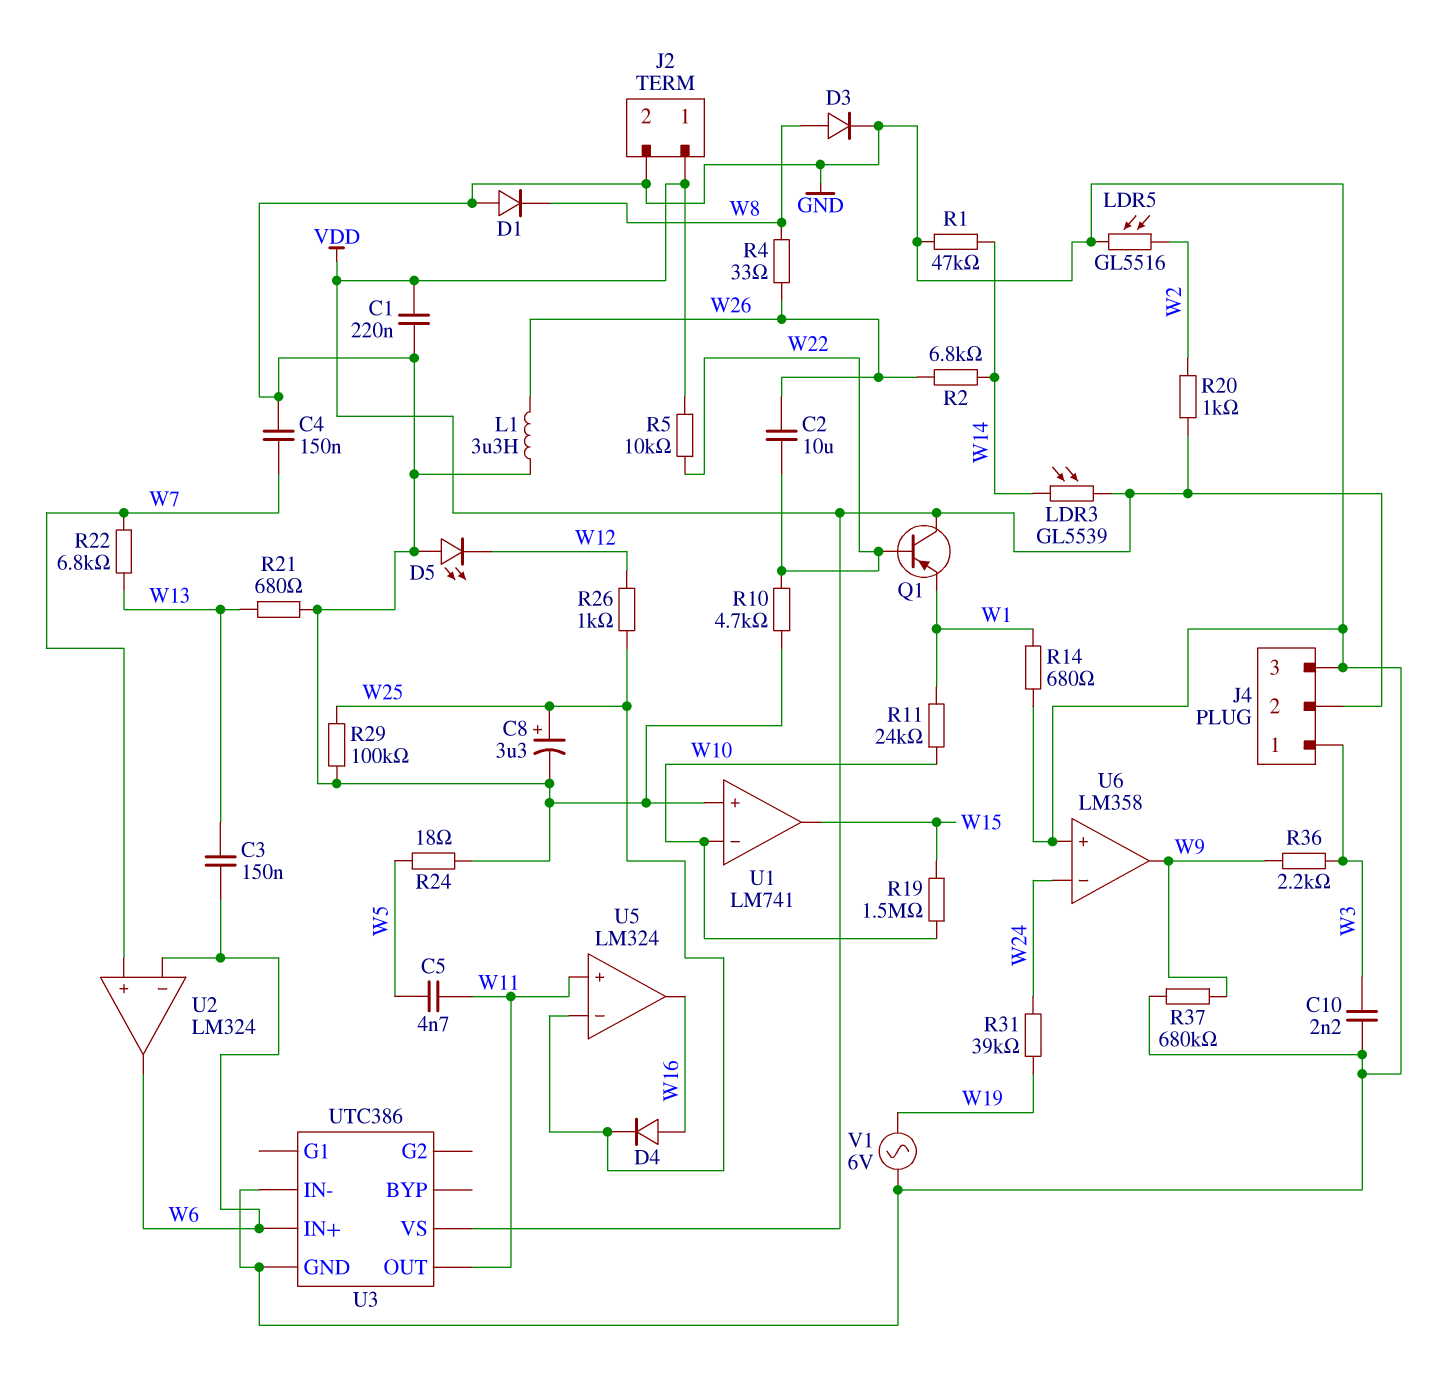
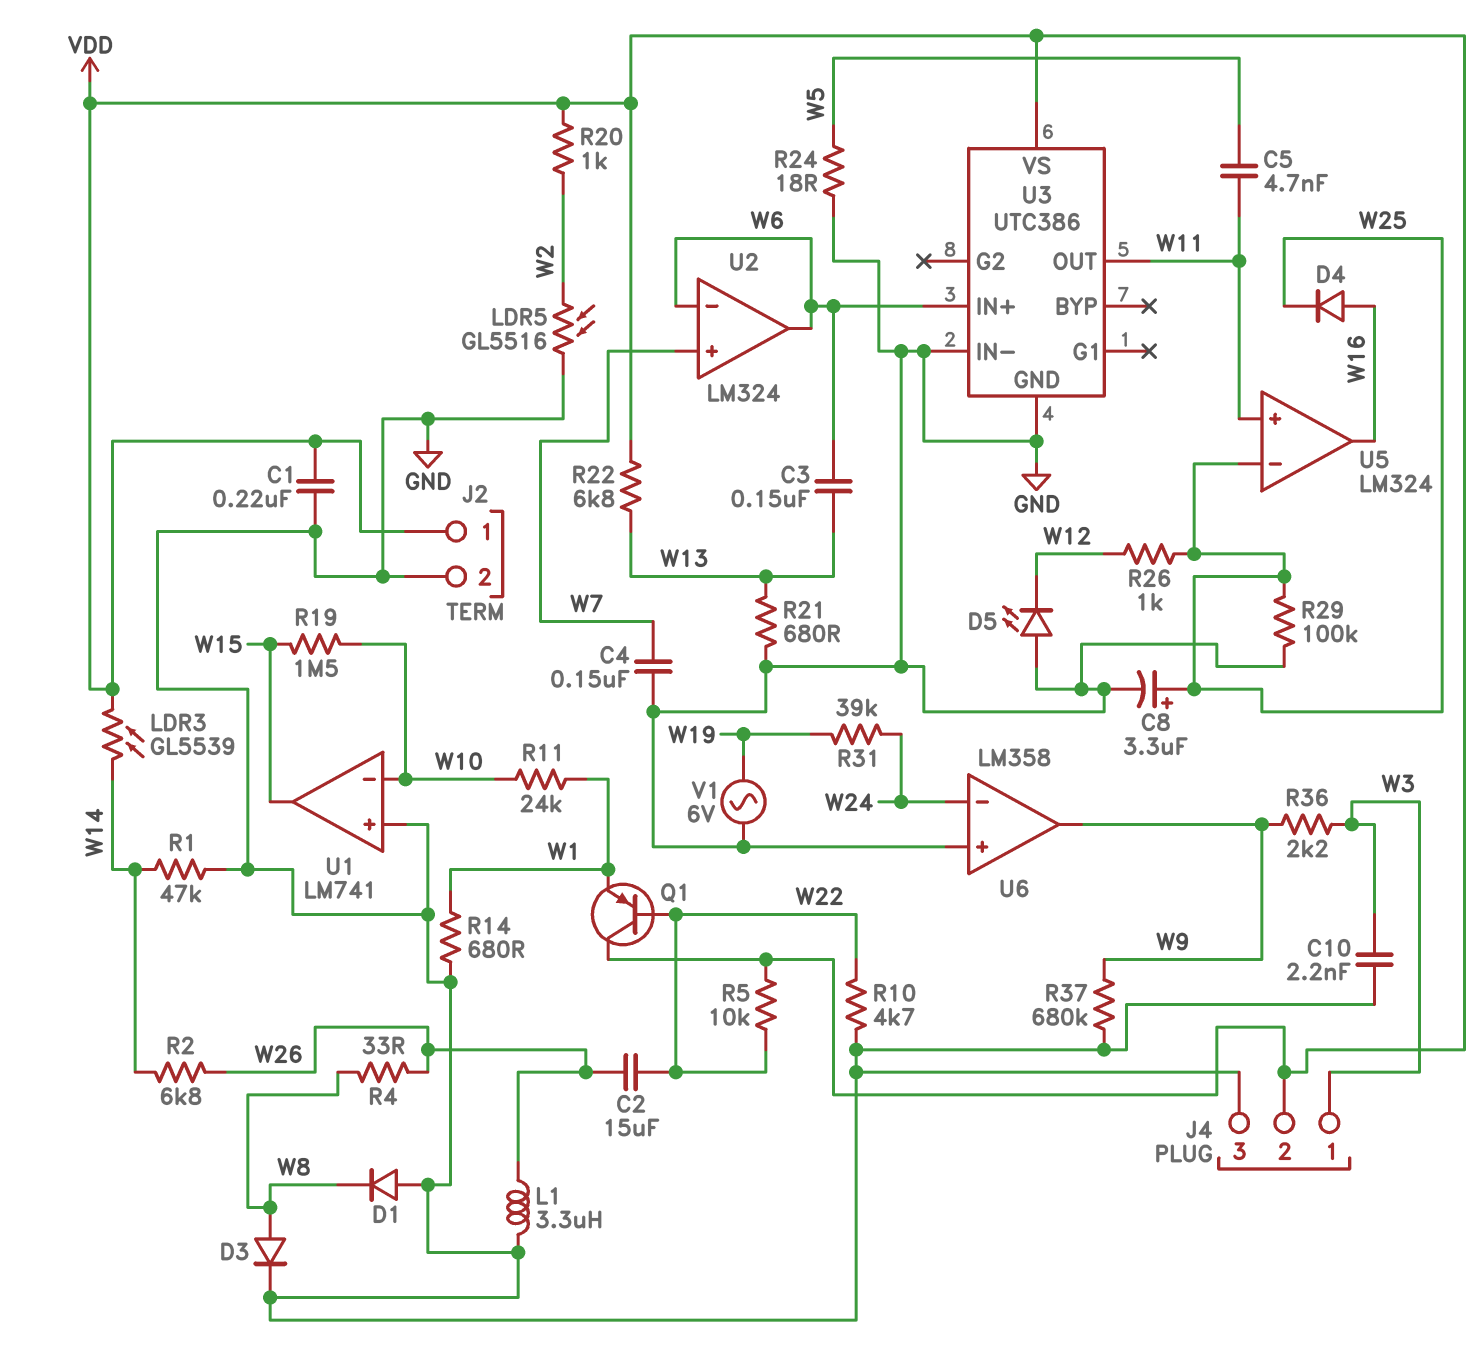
C2: 10uF (W22, W26) -> 15uF (W22, W26)
R22: 6.8k (W7, W13) -> 6.8k (VDD, W13)

